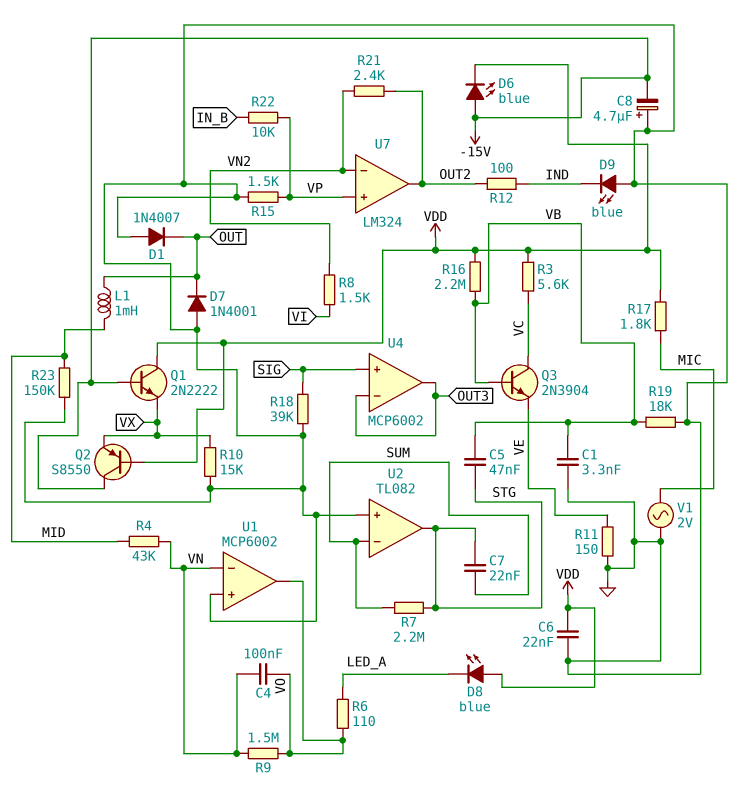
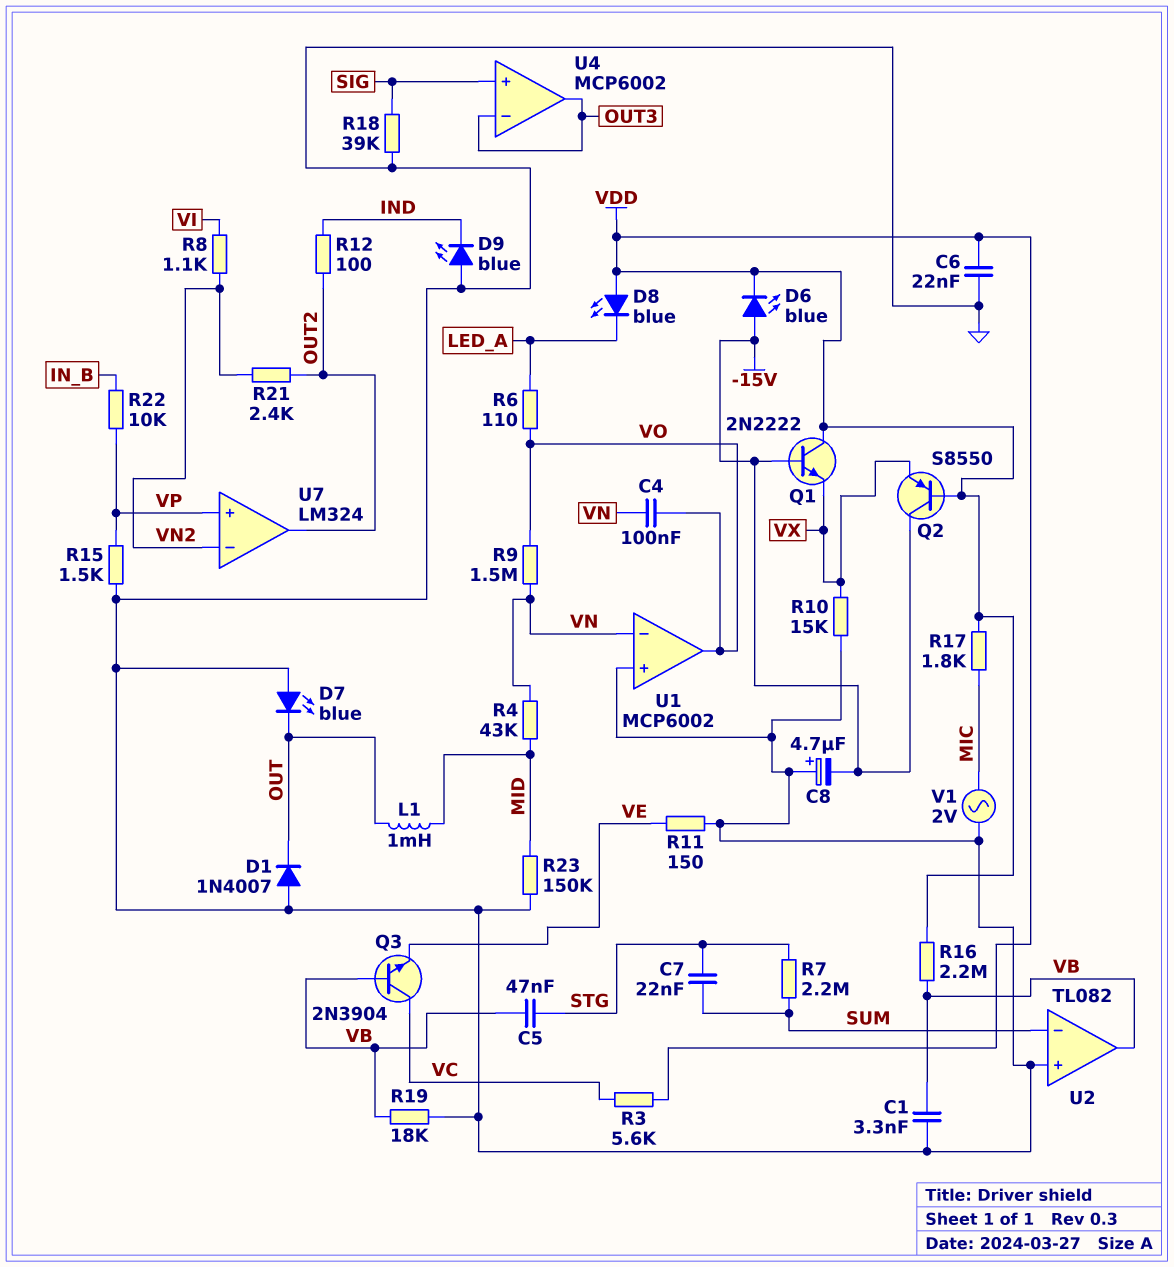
D7: diode 1N4001 (A GND, K OUT) -> LED blue (A GND, K OUT)
R8: 1.5k (VI, VN2) -> 1.1k (VI, VN2)
U2 pin out: STG -> VB

